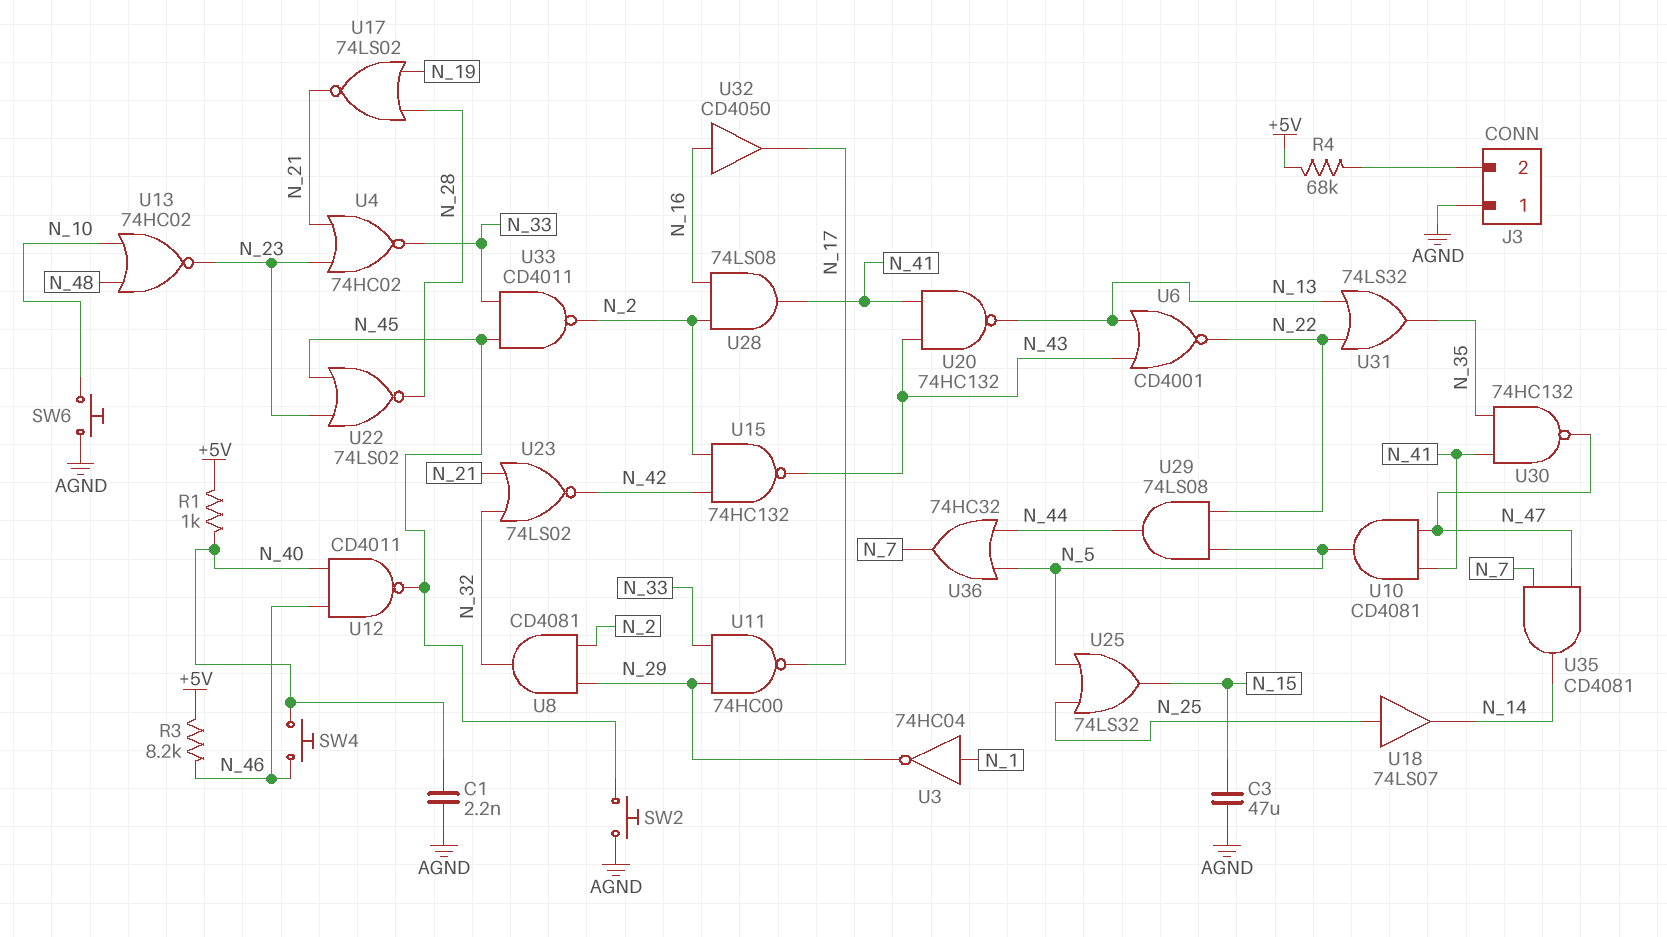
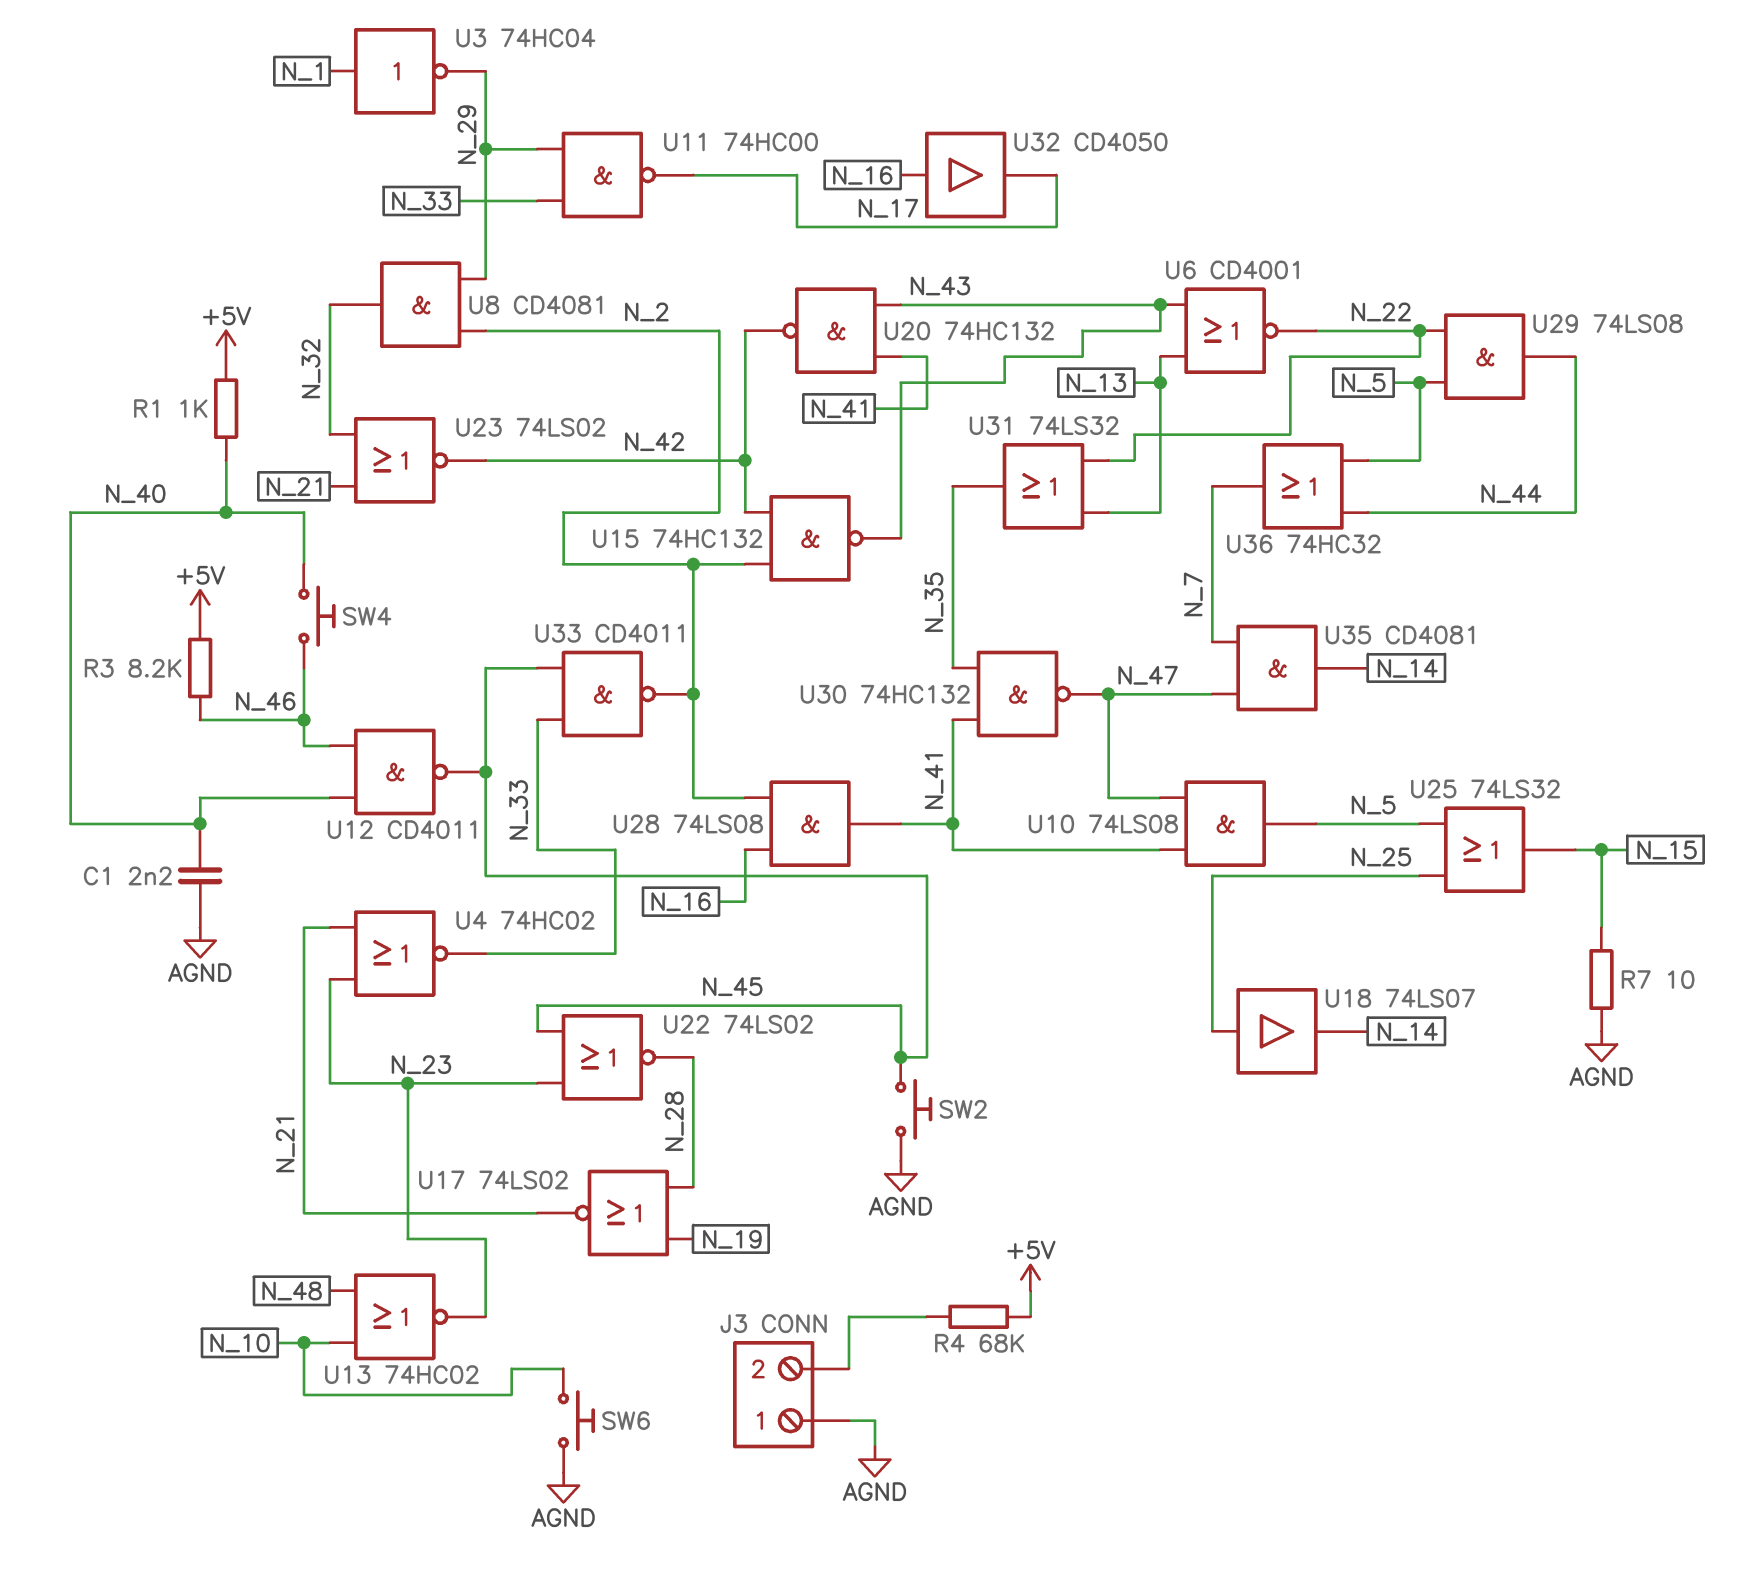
C3: 47uF (AGND, N_15) -> none
R7: none -> 10 (AGND, N_15)
U10: AND CD4081 (in N_41, in N_47, out N_5) -> AND 74LS08 (in N_41, in N_47, out N_5)
U20: NAND 74HC132 (in N_41, in N_43, out N_13) -> NAND 74HC132 (in N_41, in N_43, out N_42)

